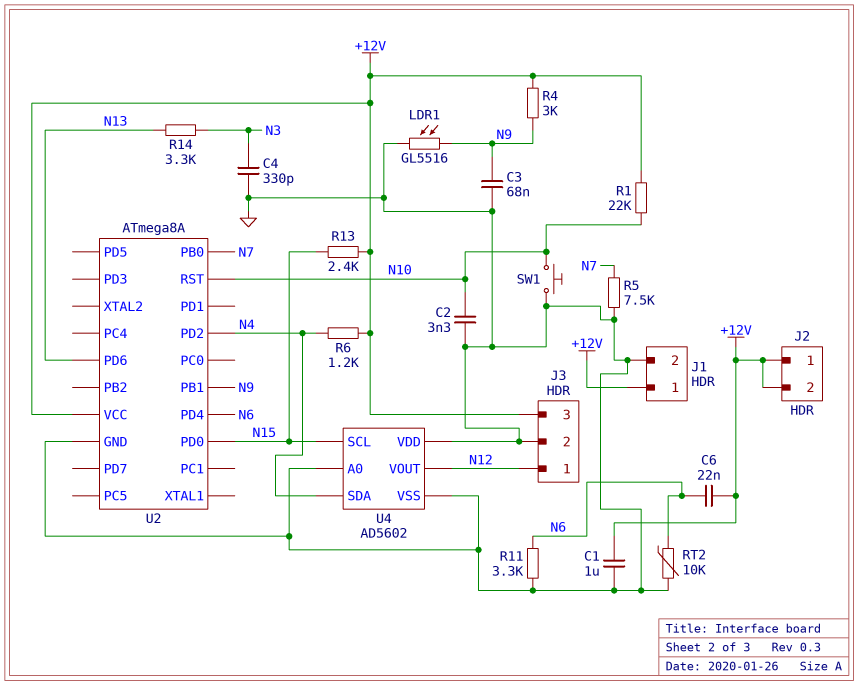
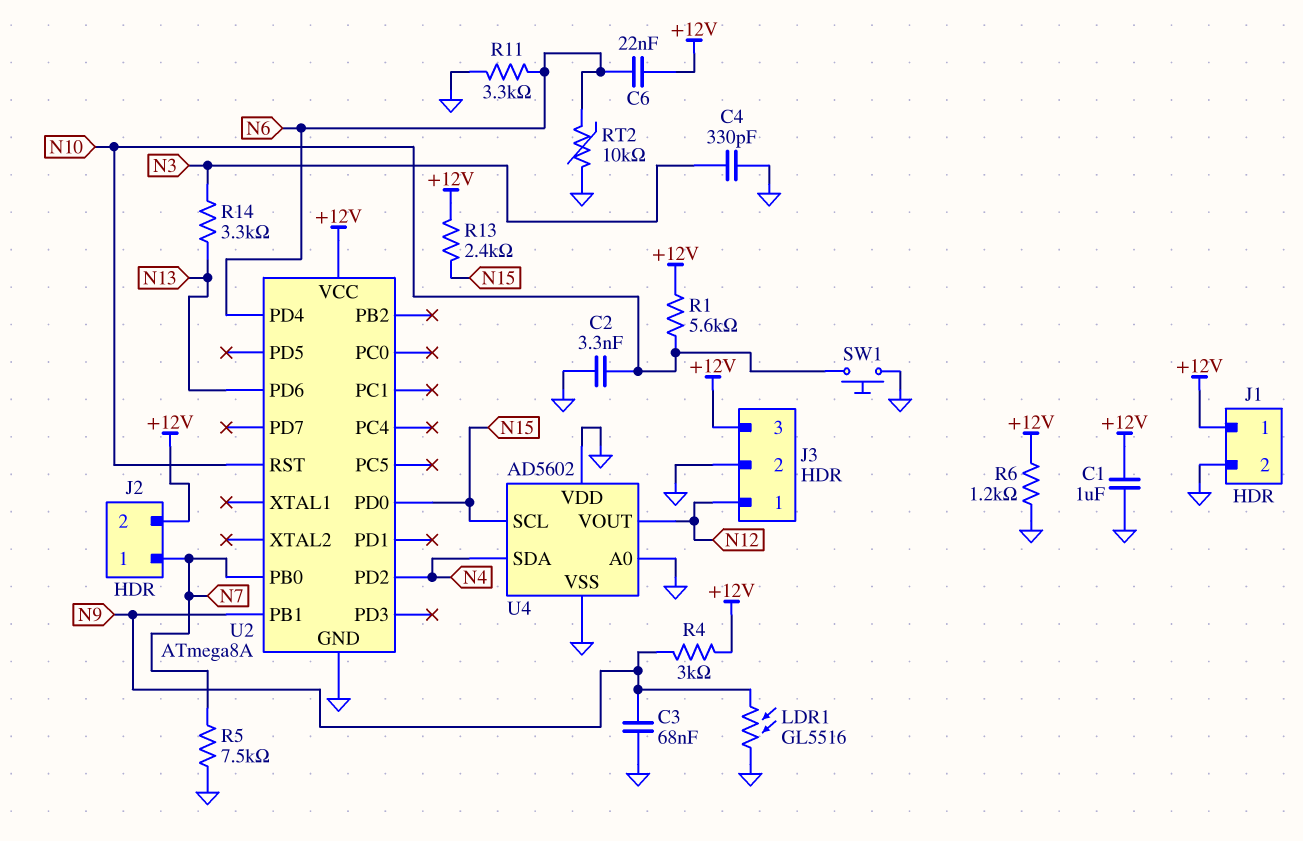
J2 pin 1: +12V -> N7
R1: 22k (+12V, N10) -> 5.6k (+12V, N10)
R6: 1.2k (+12V, N4) -> 1.2k (+12V, GND)

